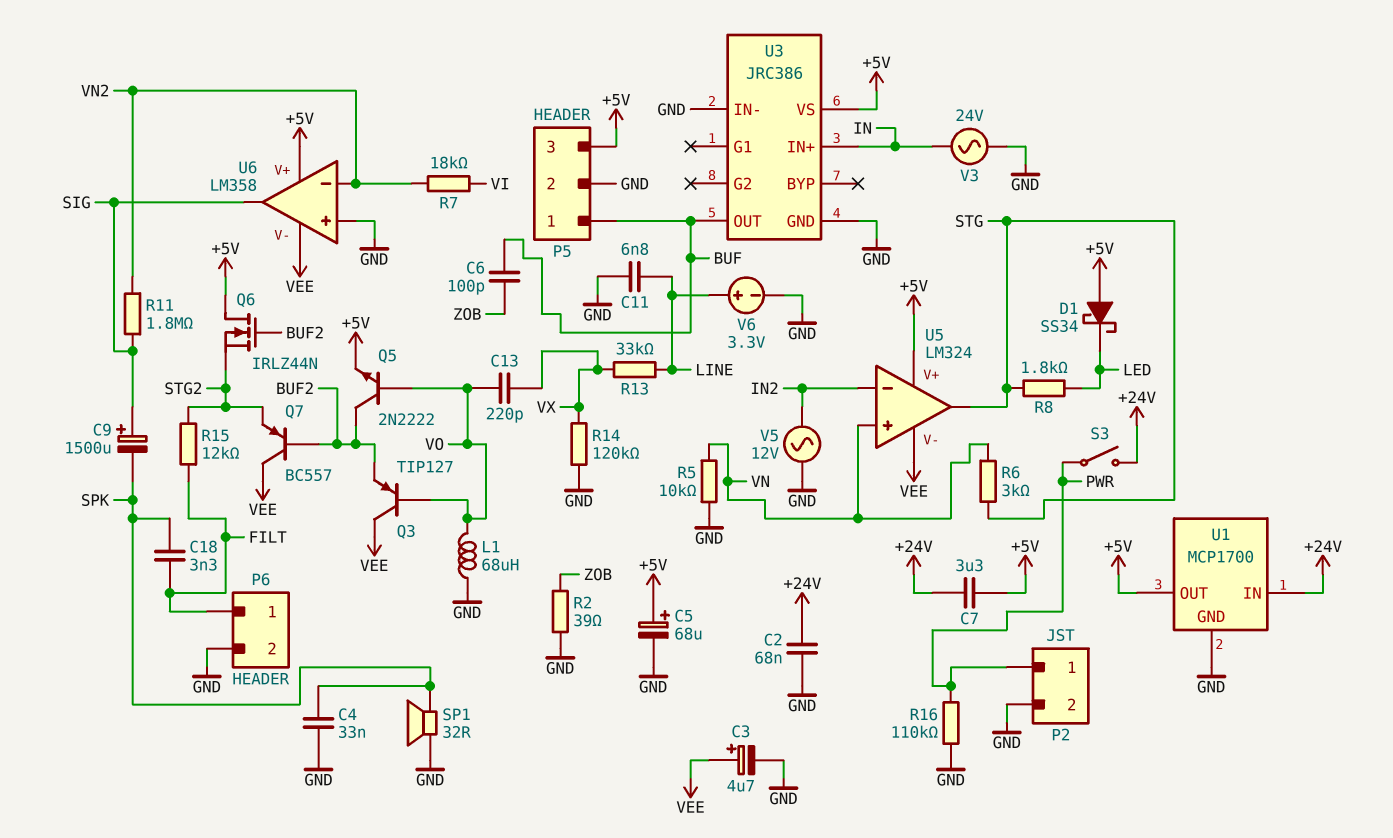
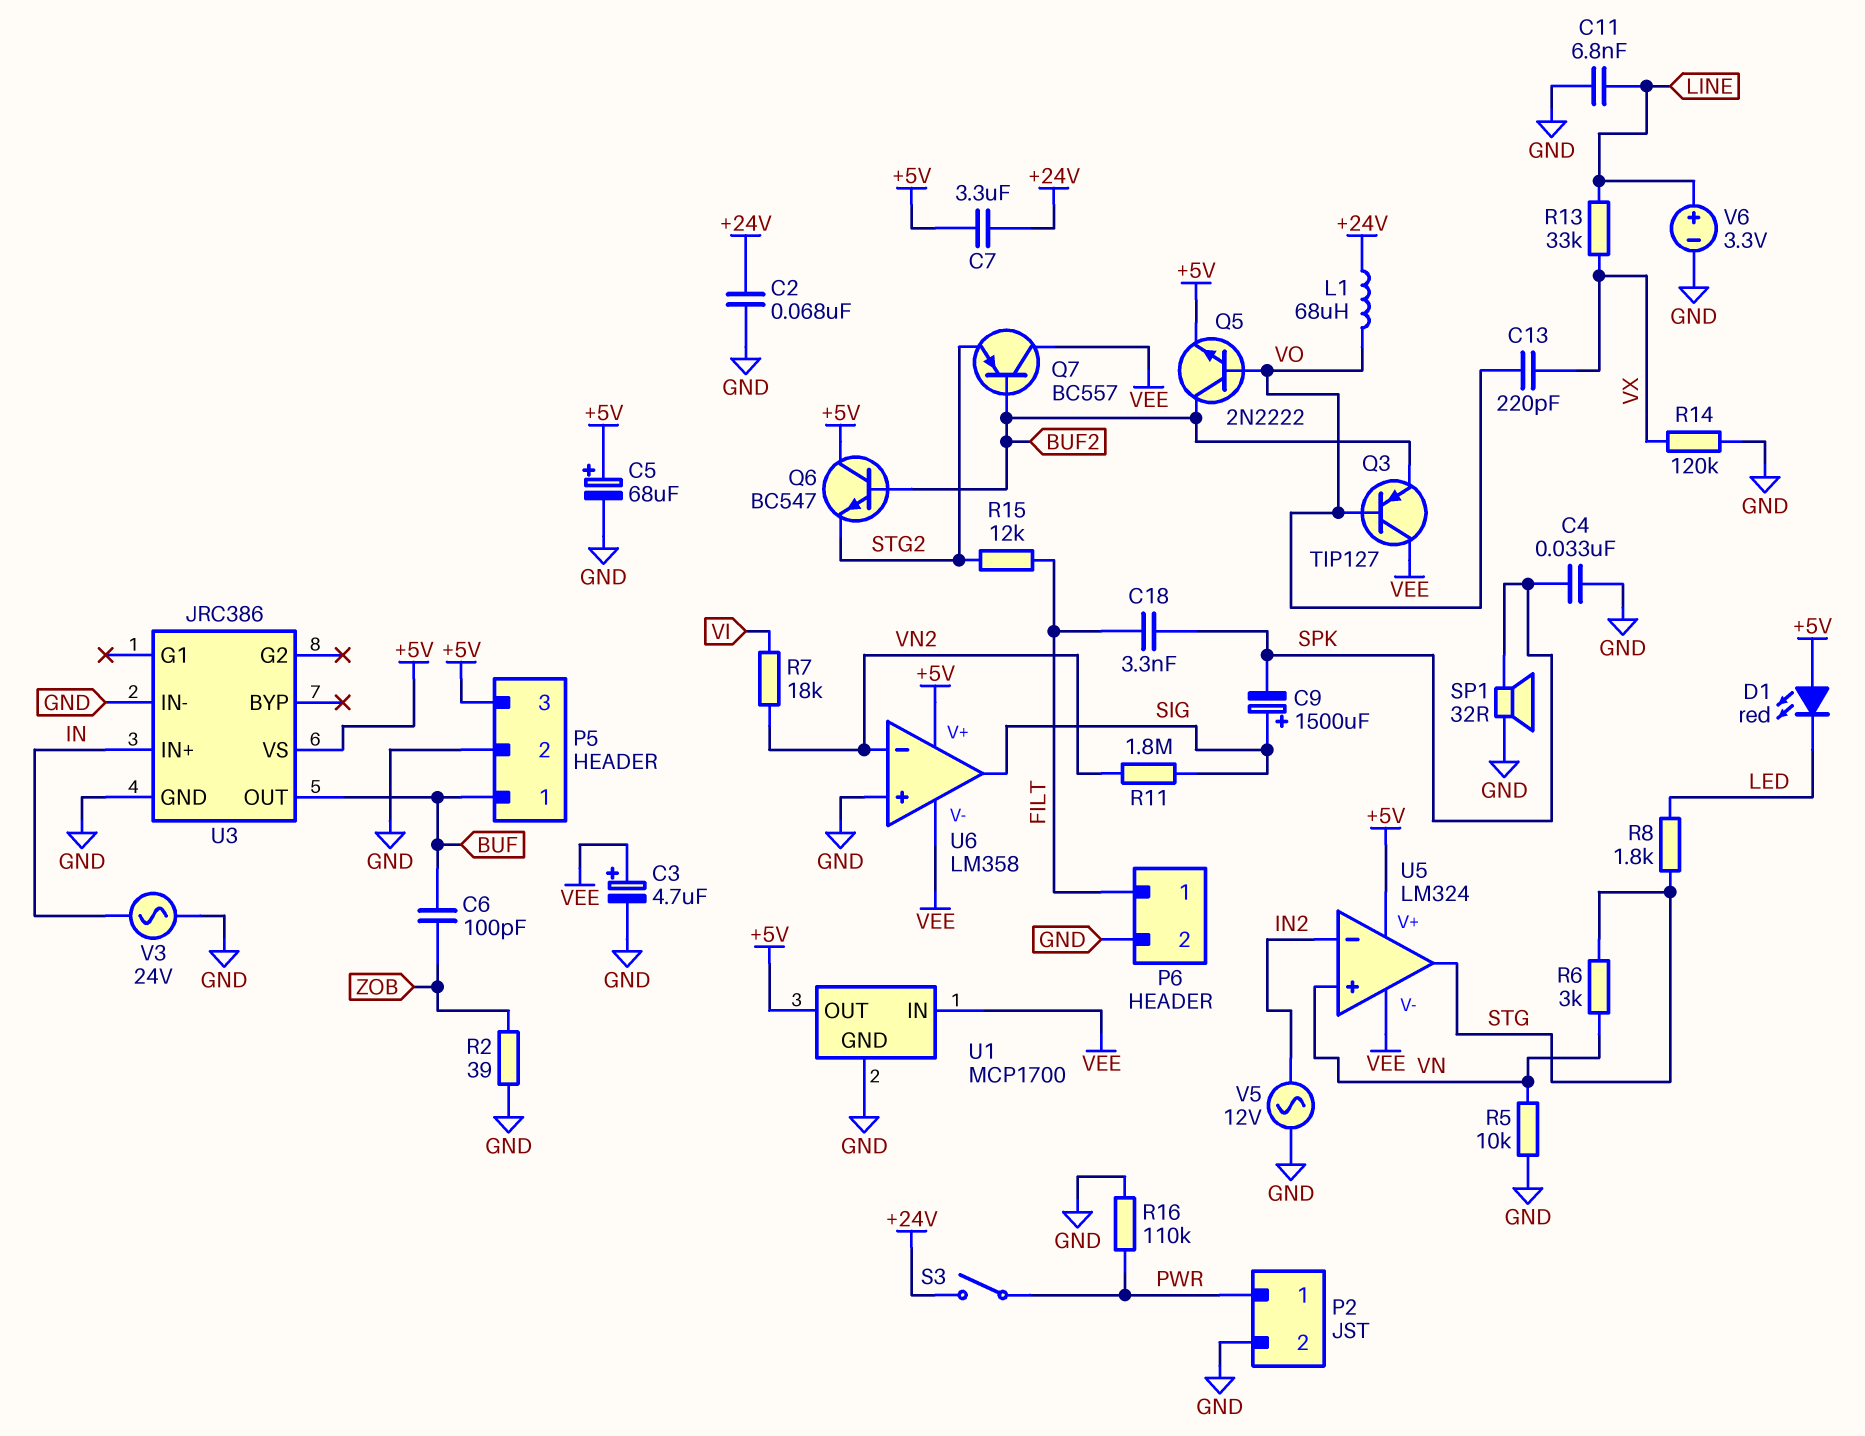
D1: schottky SS34 (A +5V, K LED) -> LED red (A +5V, K LED)
L1: 68uH (GND, VO) -> 68uH (+24V, VO)
Q6: NMOS IRLZ44N (G BUF2, D +5V, S STG2) -> NPN BC547 (B BUF2, C +5V, E STG2)
U1 pin IN: +24V -> VEE

